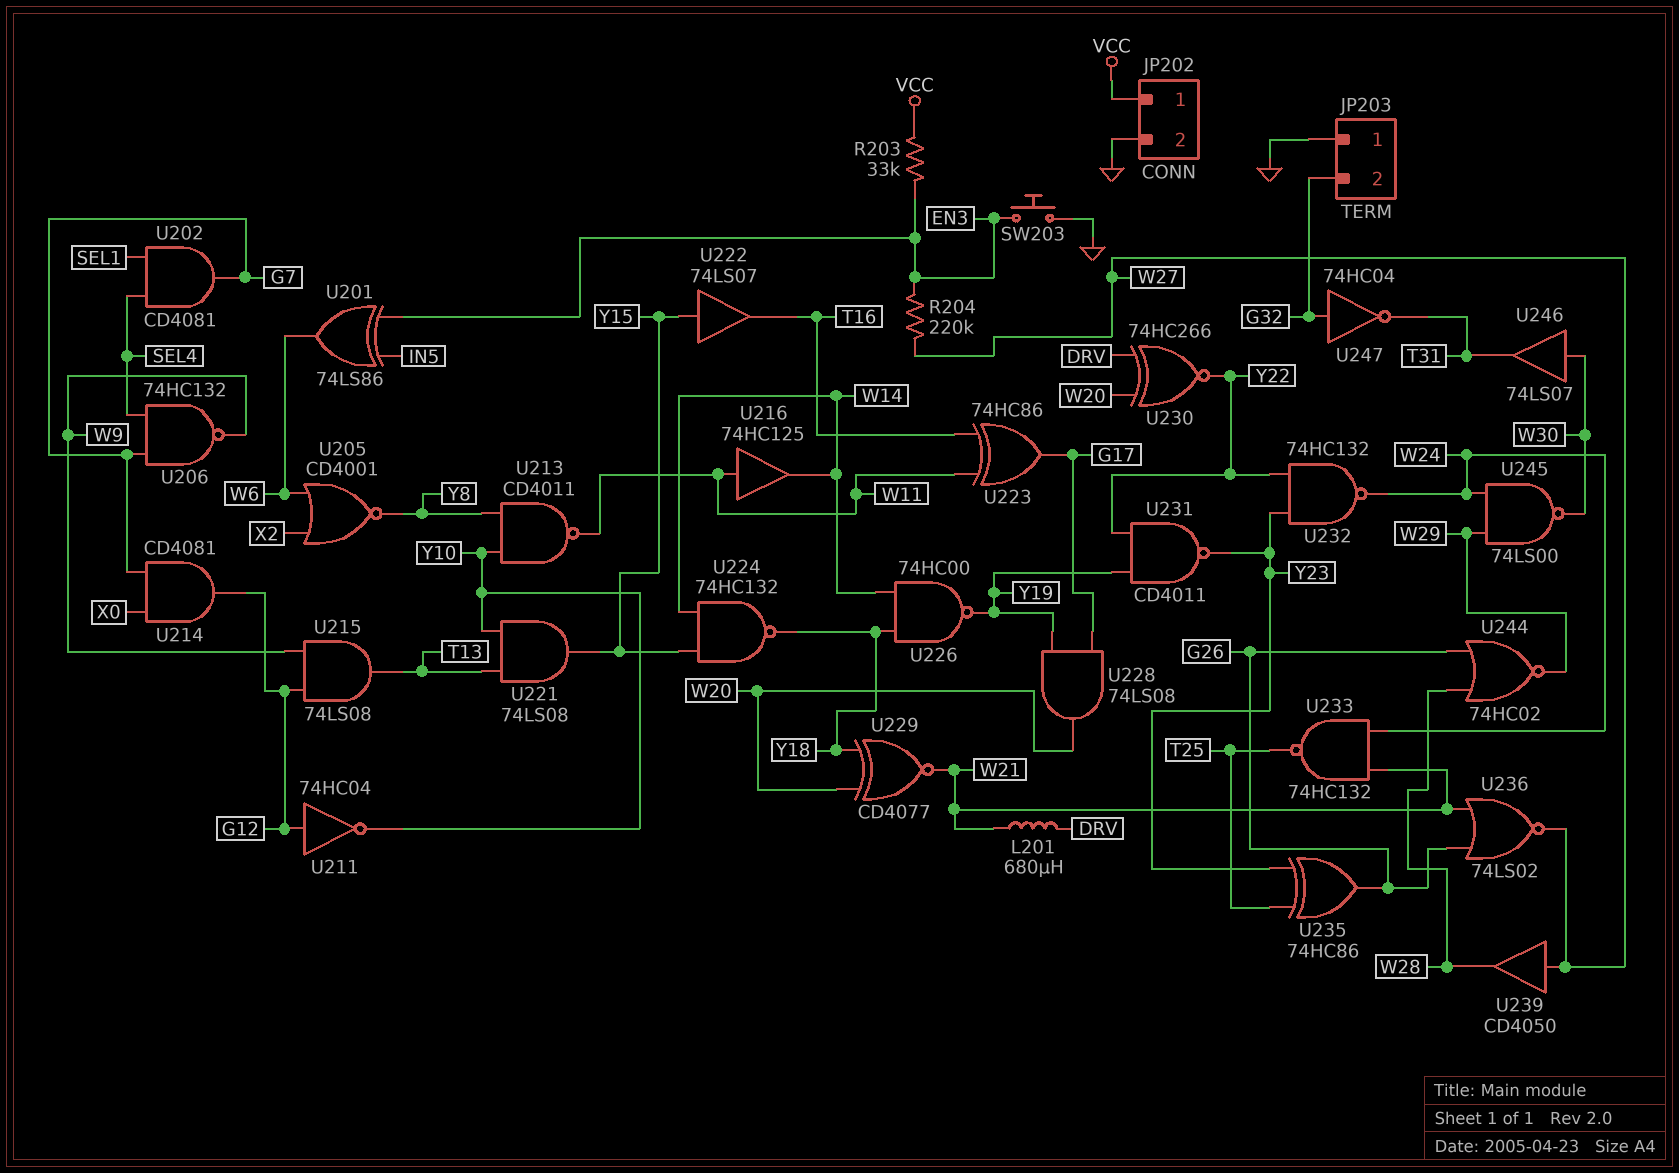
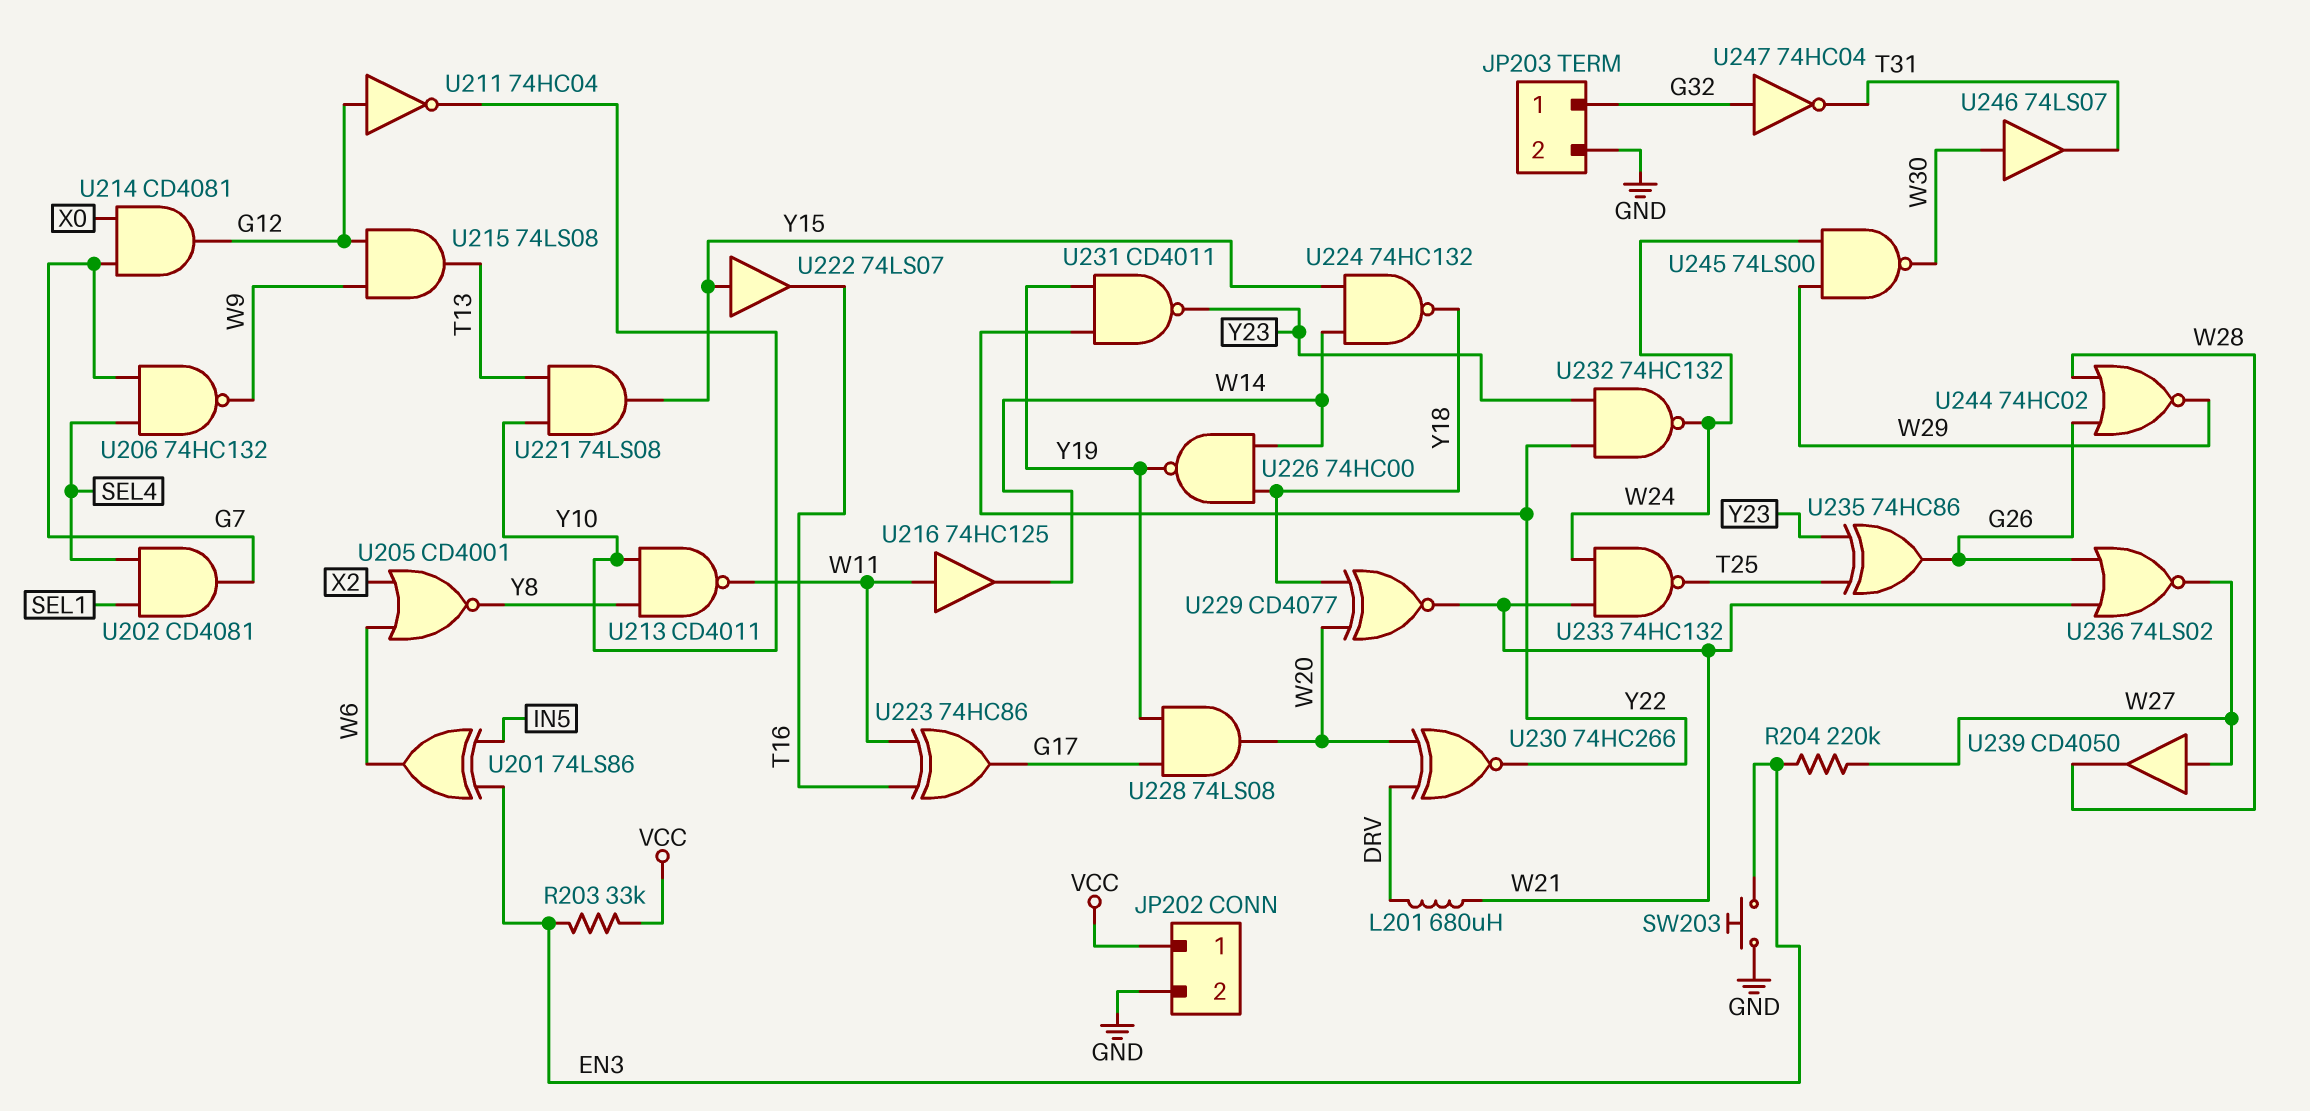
JP203 pin 1: GND -> G32
JP203 pin 2: G32 -> GND

